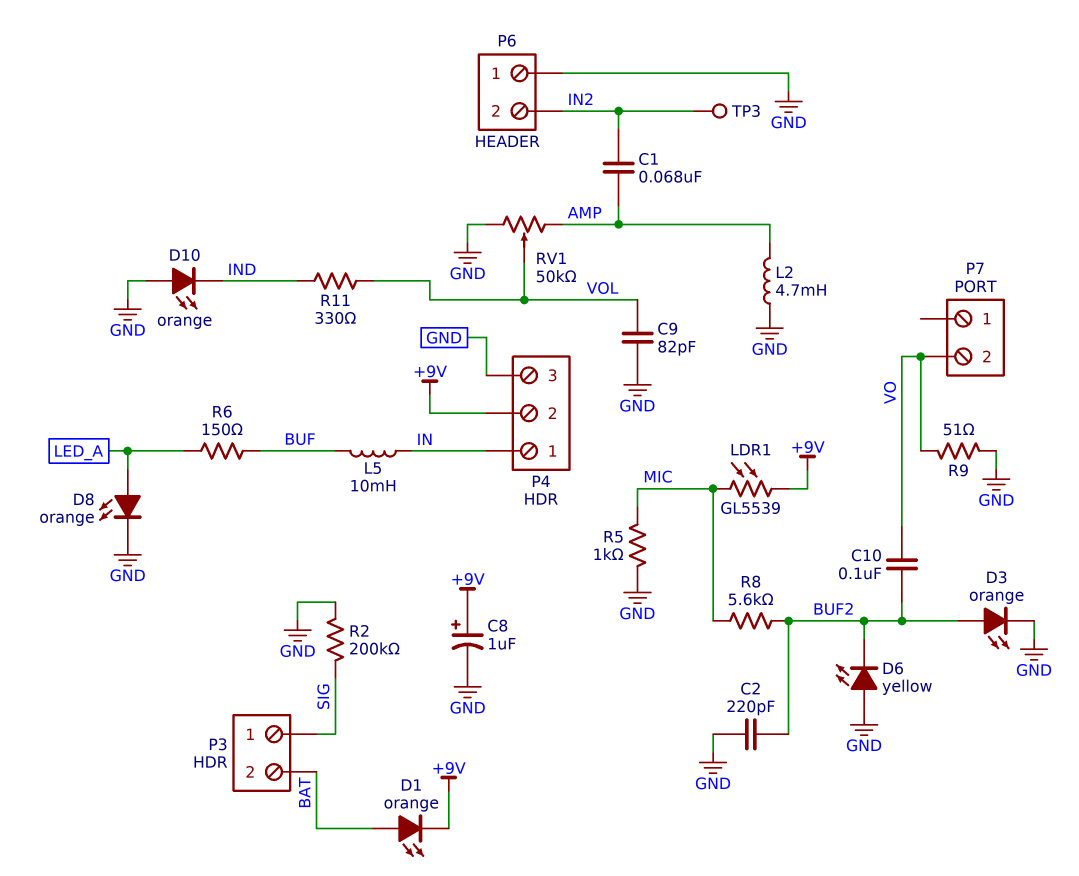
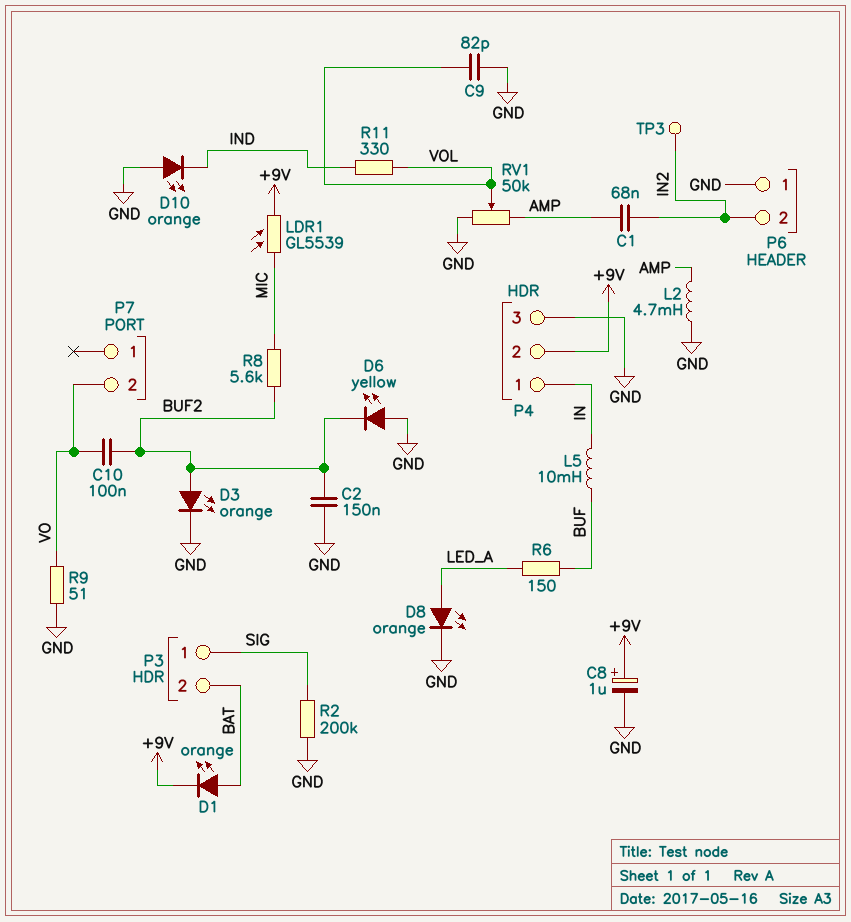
C2: 220pF (BUF2, GND) -> 150nF (BUF2, GND)
R5: 1k (GND, MIC) -> none

